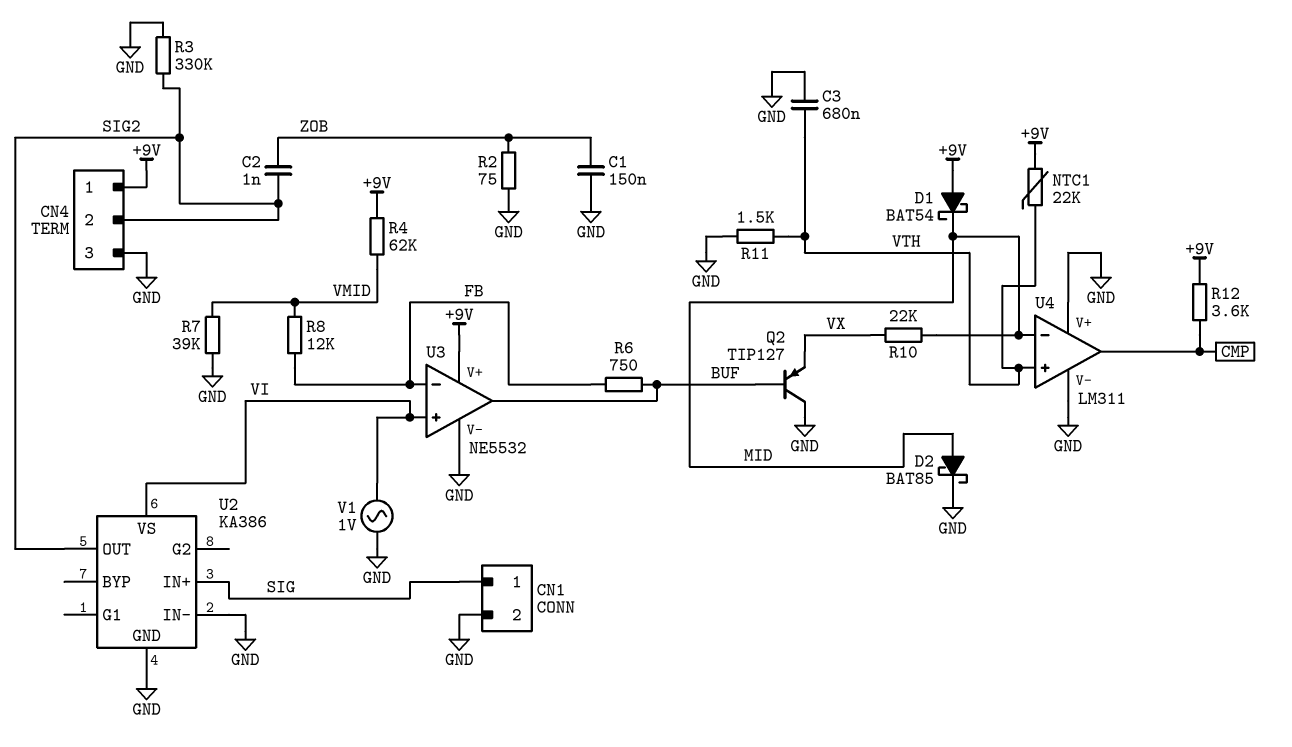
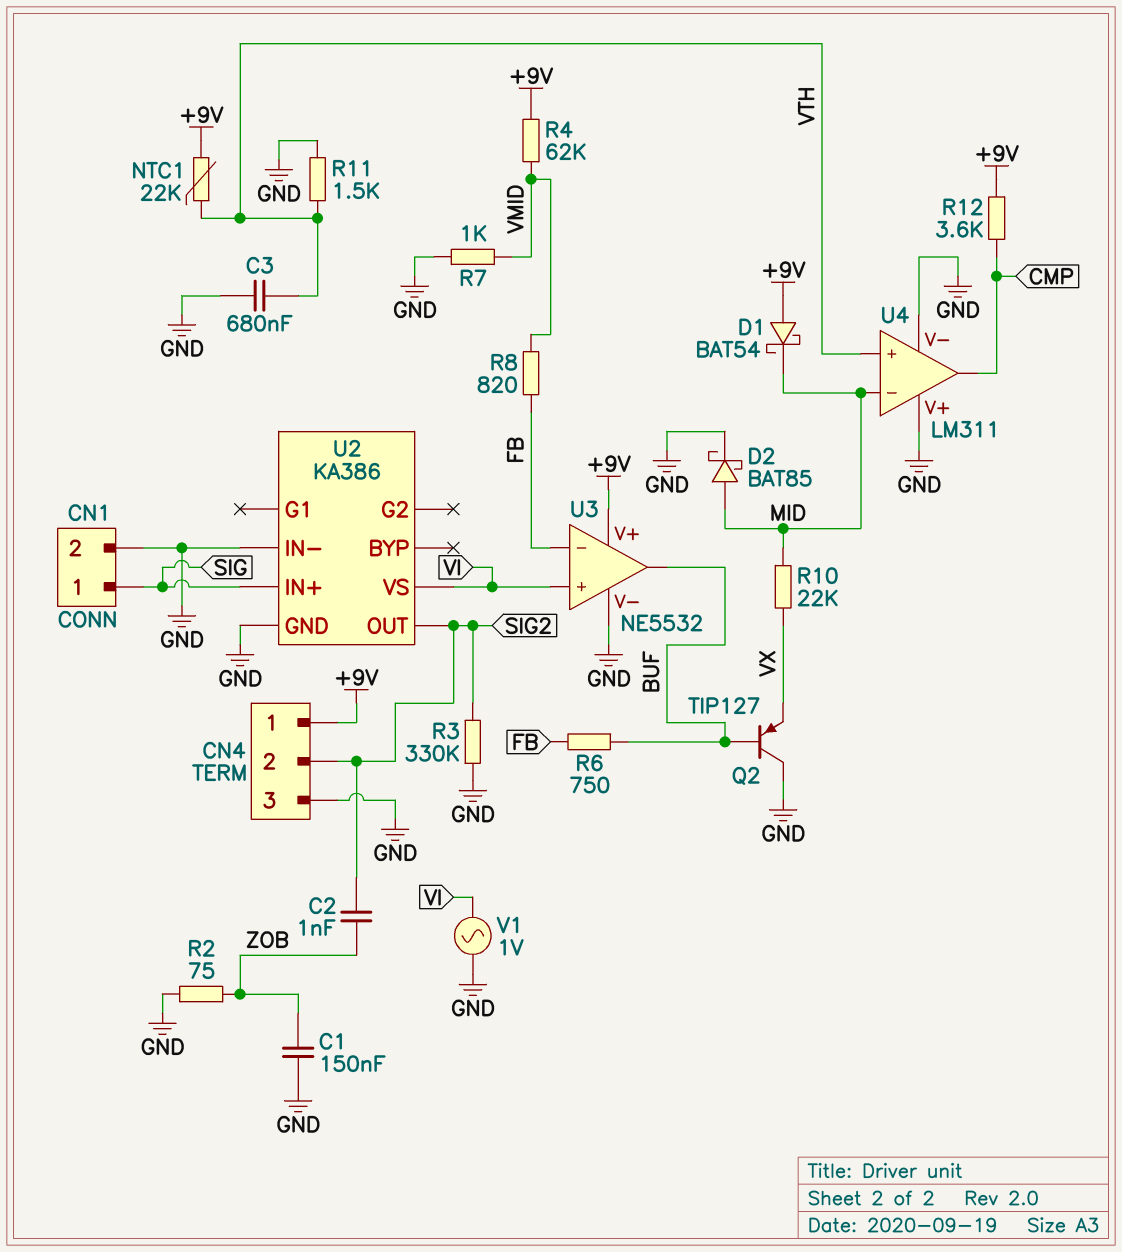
R7: 39k (GND, VMID) -> 1k (GND, VMID)
R8: 12k (FB, VMID) -> 820 (FB, VMID)

